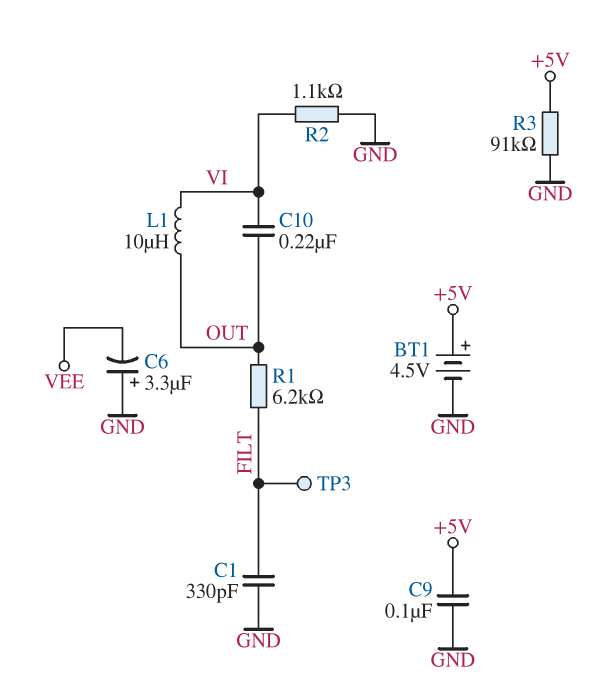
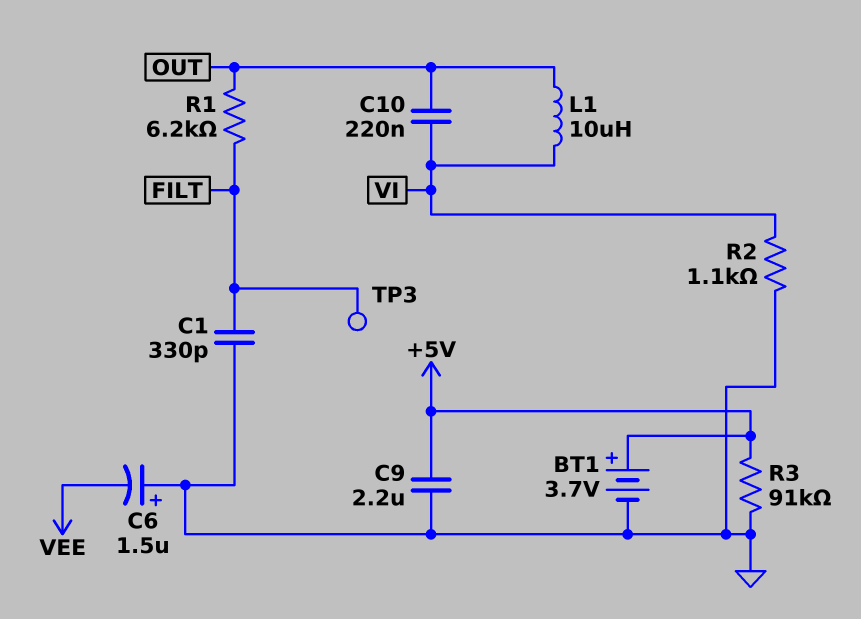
BT1: 4.5V (plus +5V, minus GND) -> 3.7V (plus +5V, minus GND)
C6: 3.3uF (plus GND, minus VEE) -> 1.5uF (plus GND, minus VEE)
C9: 100nF (+5V, GND) -> 2.2uF (+5V, GND)

